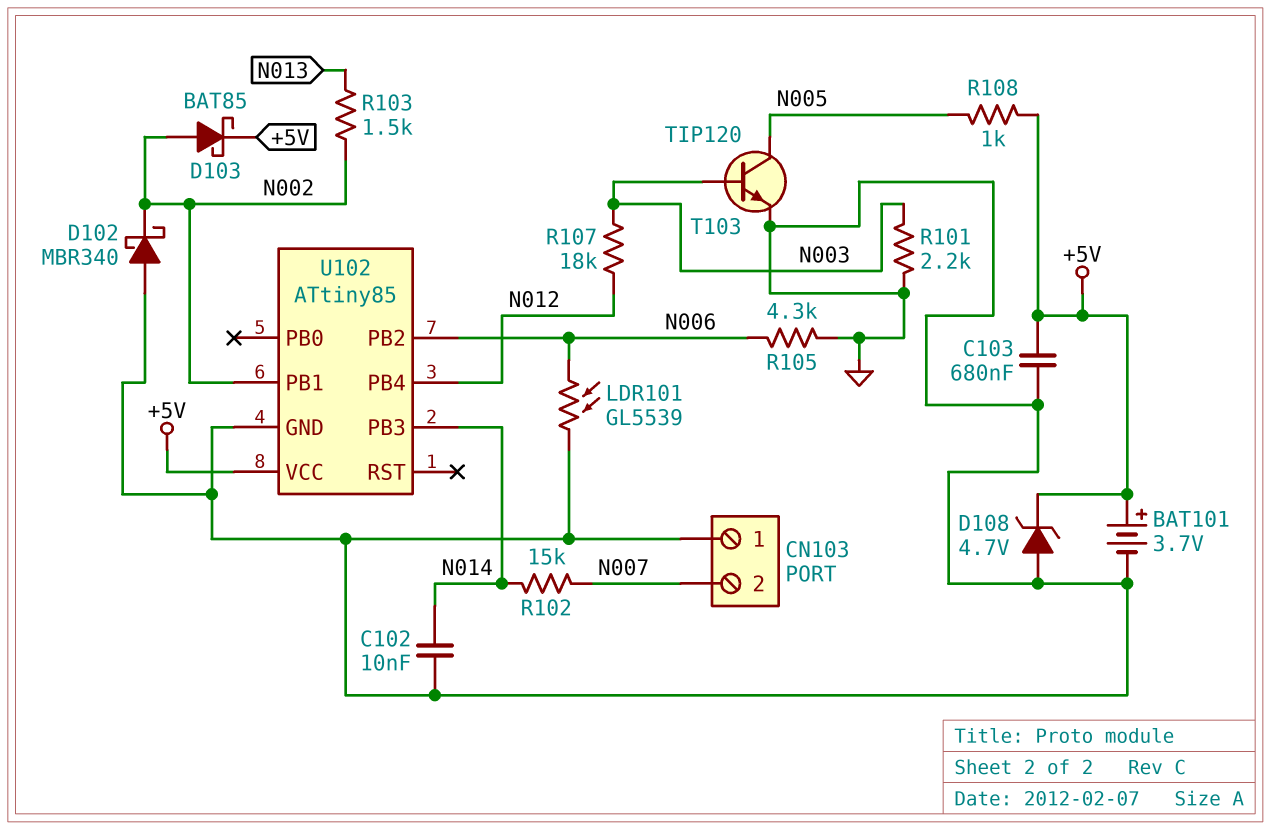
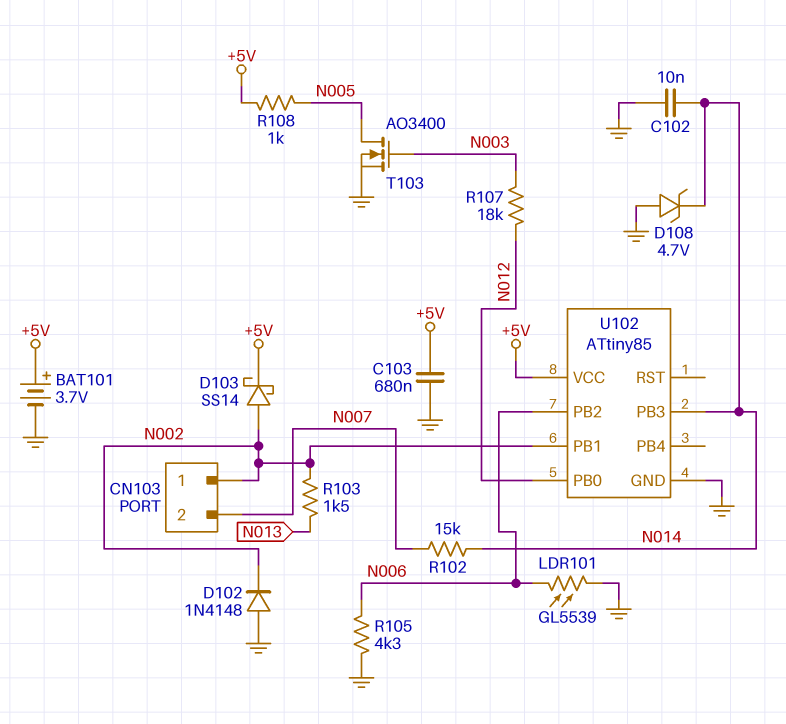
CN103 pin 1: GND -> N002
D102: schottky MBR340 (A GND, K N002) -> diode 1N4148 (A GND, K N002)
D103: schottky BAT85 (A N002, K +5V) -> schottky SS14 (A N002, K +5V)
D108: zener 4.7V (A GND, K +5V) -> zener 4.7V (A GND, K N014)
R101: 2.2k (GND, N003) -> none
T103: NPN TIP120 (B N003, C N005, E GND) -> NMOS AO3400 (G N003, D N005, S GND)
U102 pin PB0: none -> N012
U102 pin PB4: N012 -> none

